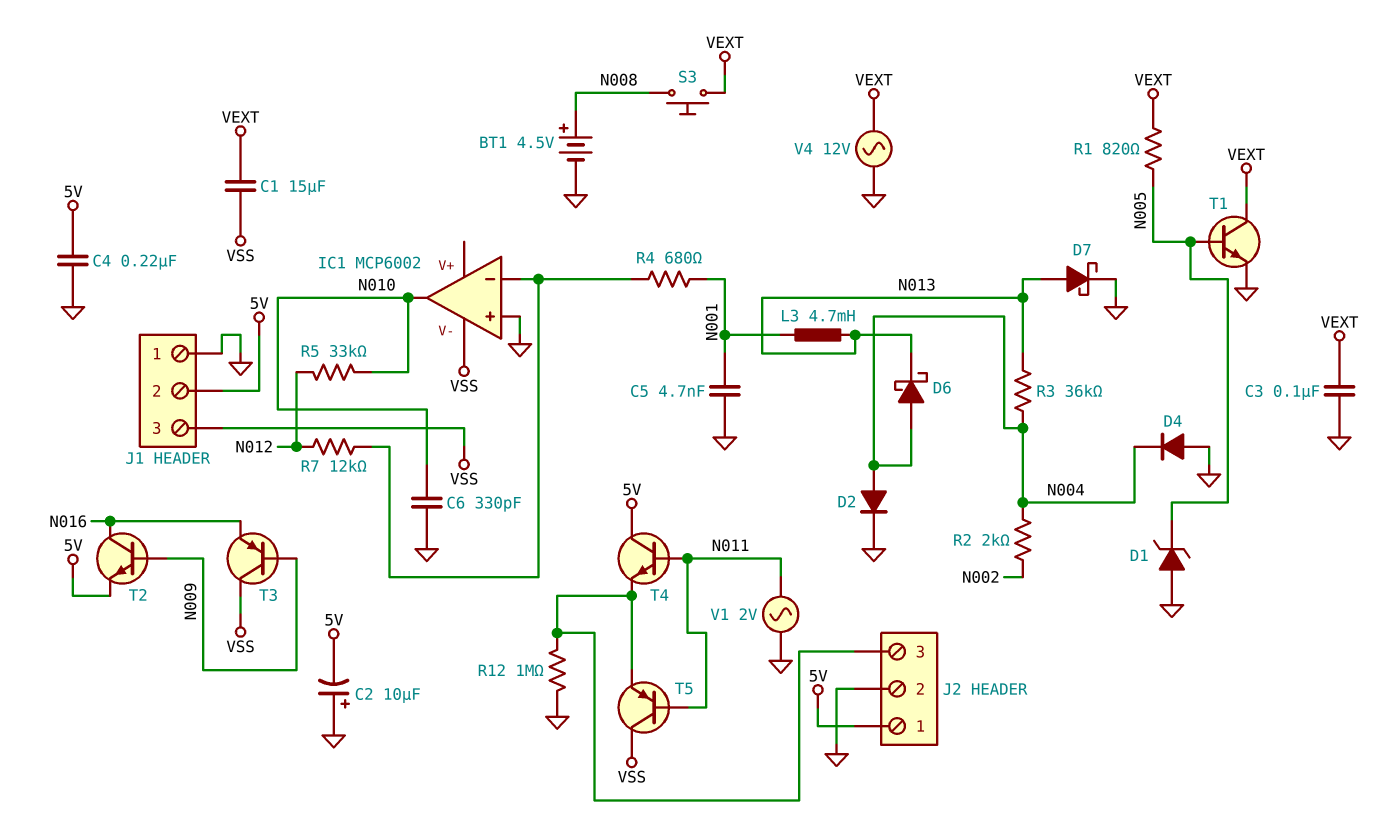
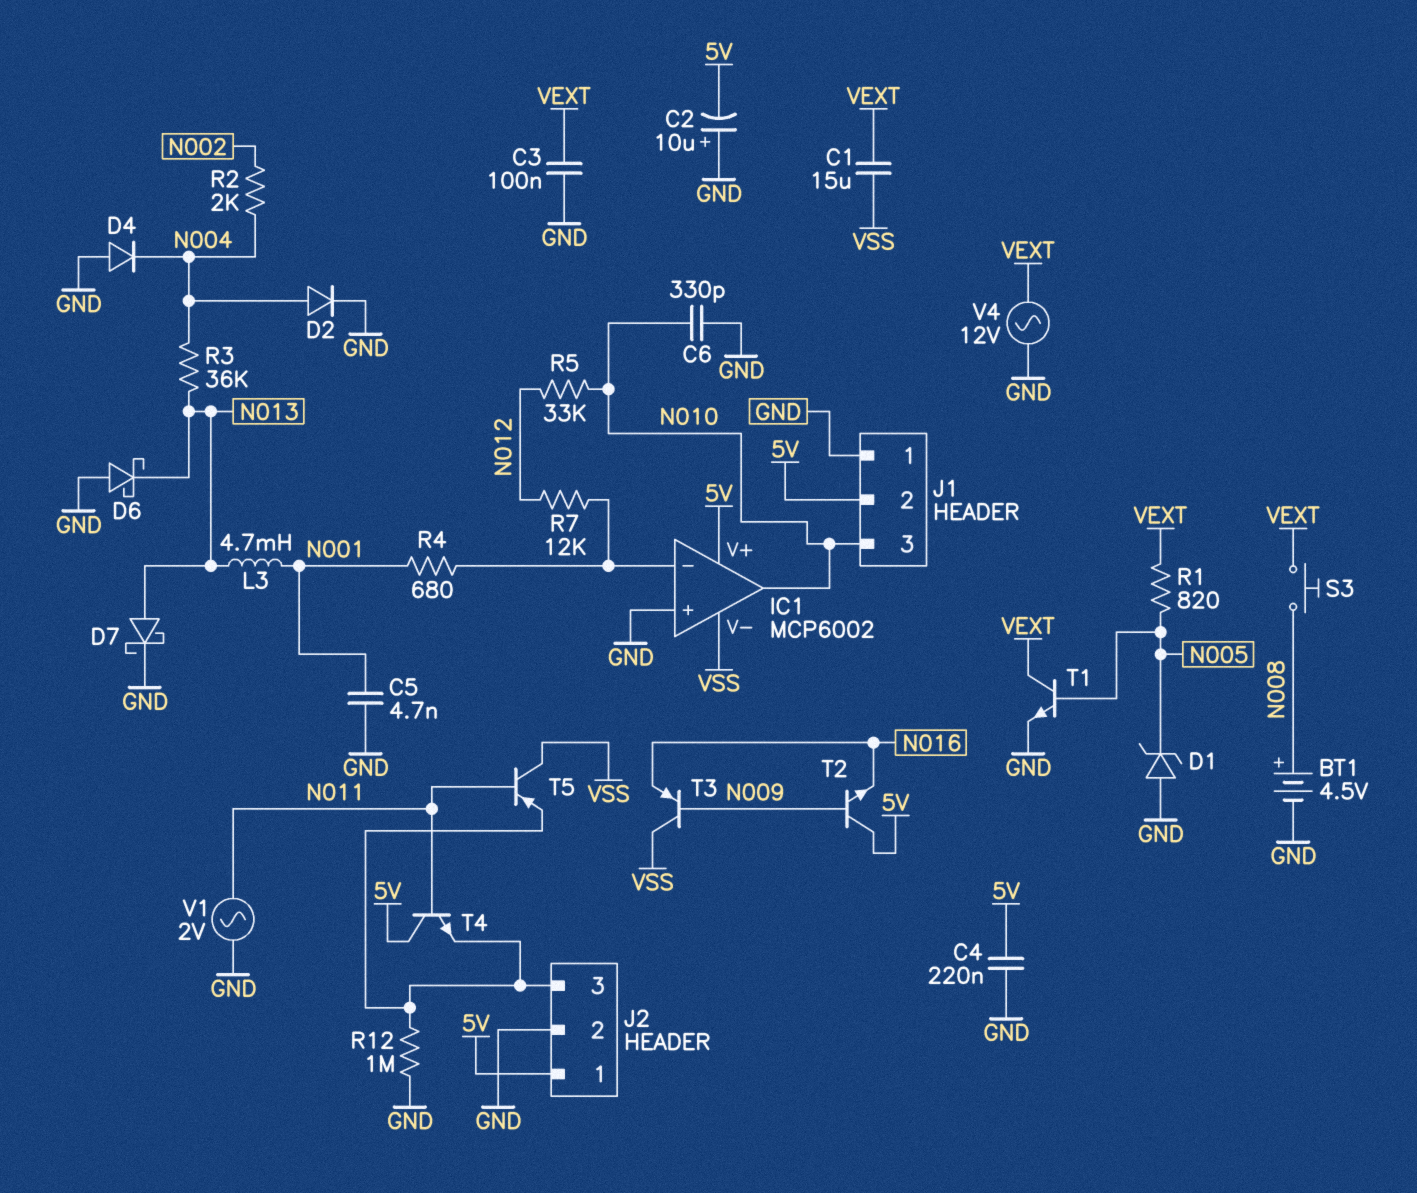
D6: schottky (A N004, K N013) -> schottky (A GND, K N013)
IC1 pin V+: none -> 5V
J1 pin 3: VSS -> N010
T2: NPN (B N009, C N016, E 5V) -> NPN (B N009, C 5V, E N016)

